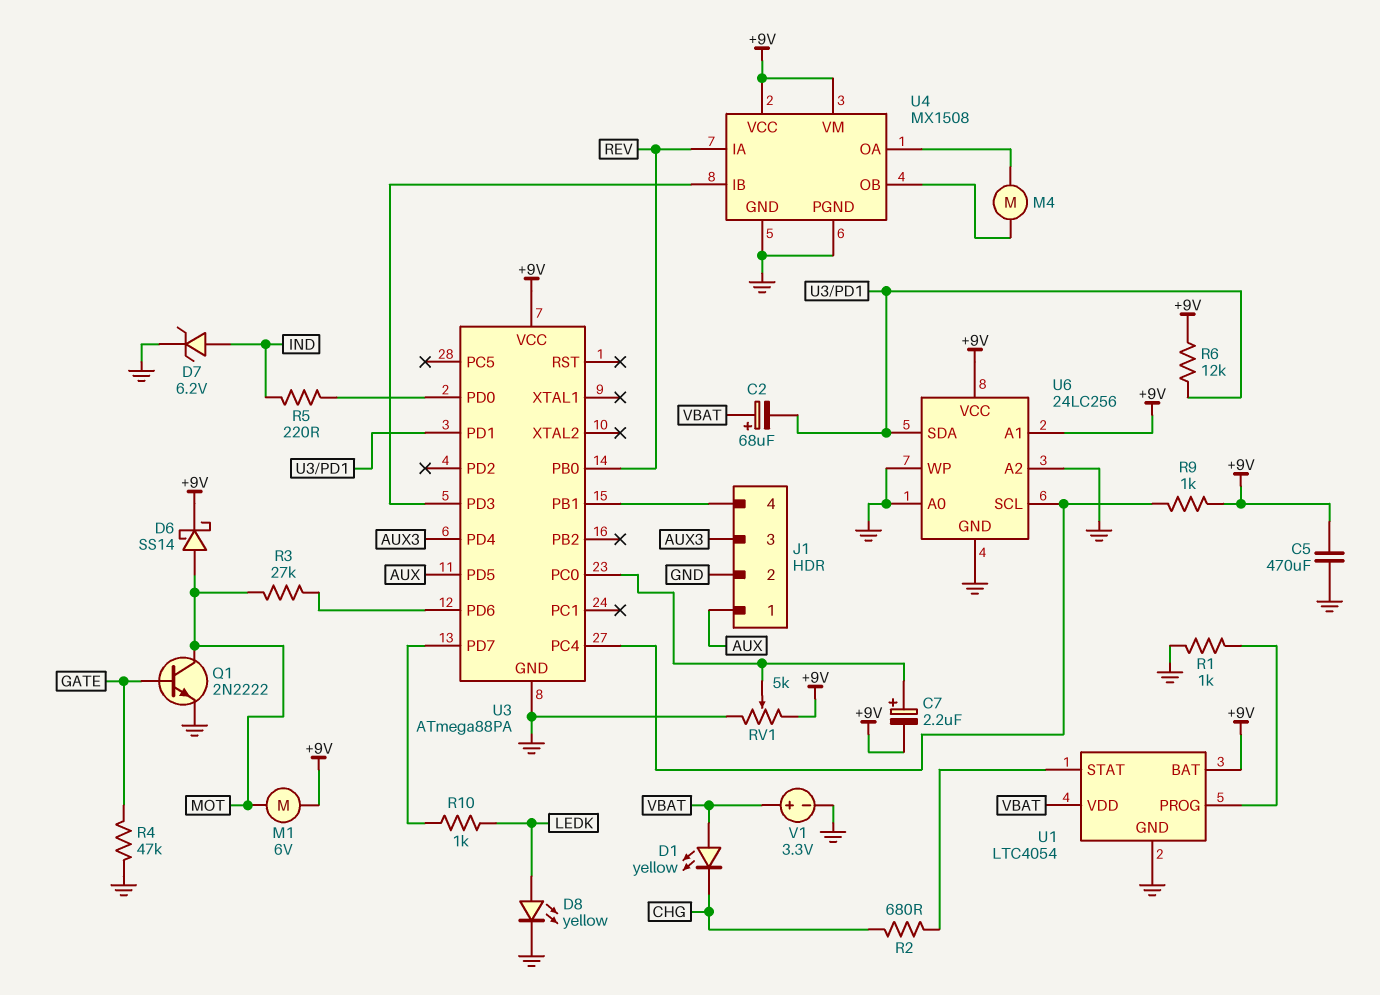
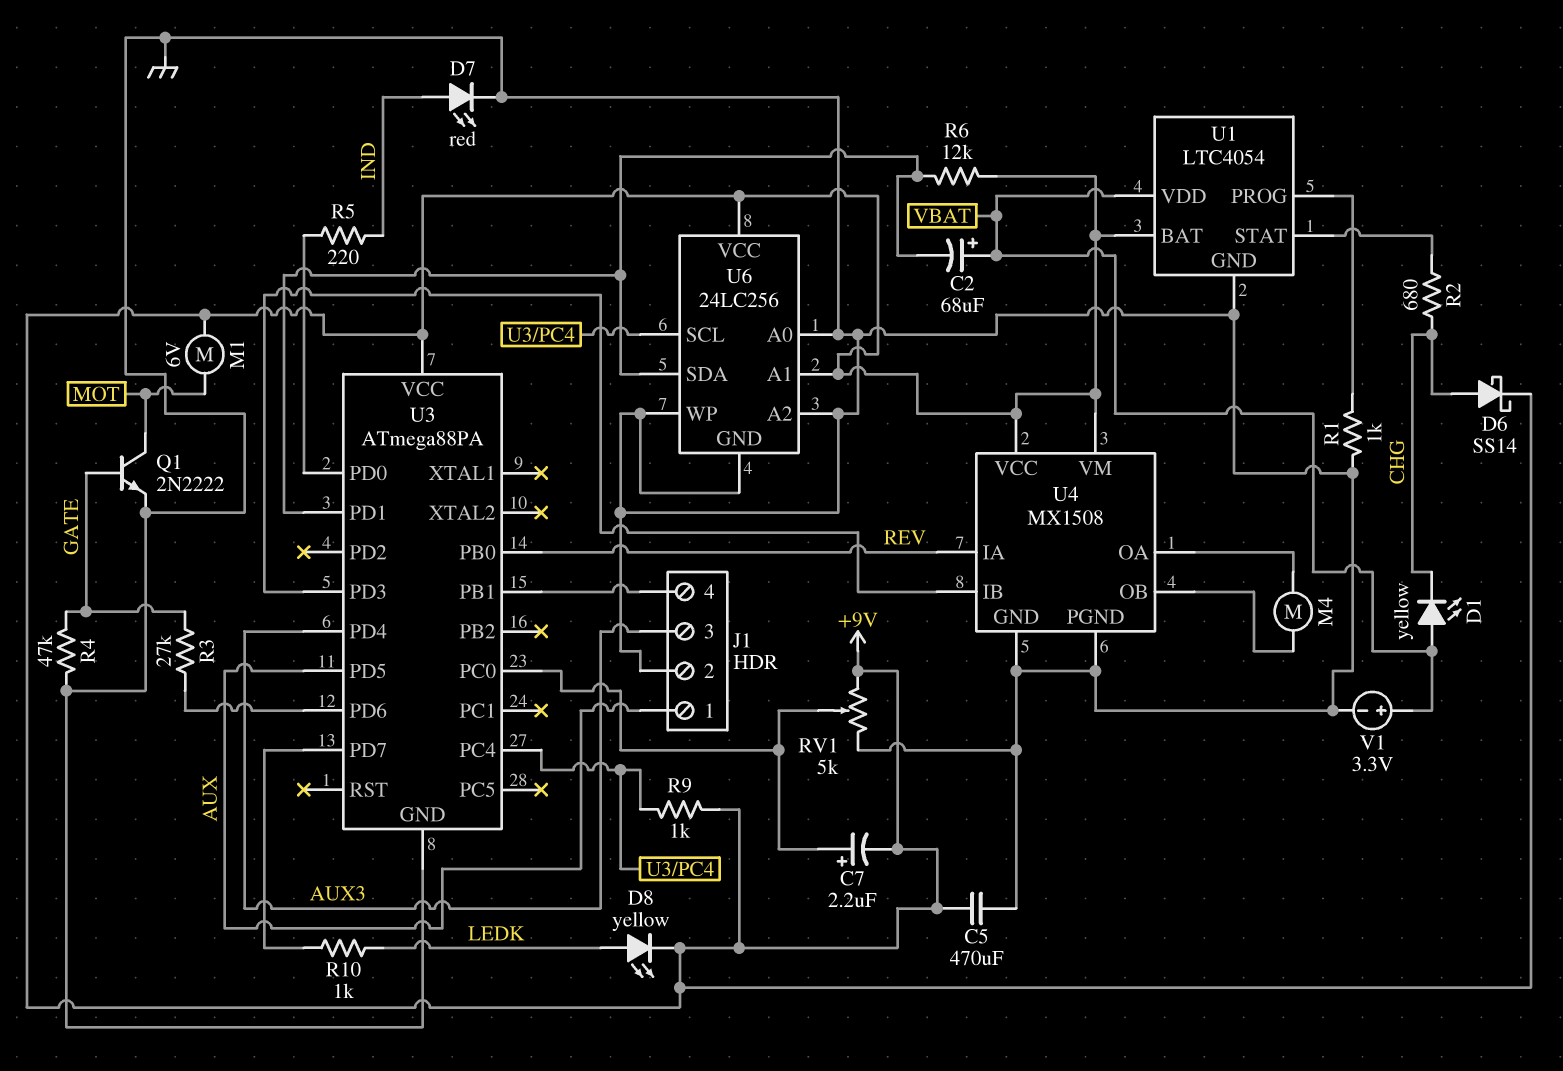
D6: schottky SS14 (A MOT, K +9V) -> schottky SS14 (A CHG, K +9V)
D7: zener 6.2V (A IND, K GND) -> LED red (A IND, K GND)
D8: LED yellow (A LEDK, K GND) -> LED yellow (A LEDK, K +9V)
R3: 27k (MOT, U3/PD6) -> 27k (GATE, U3/PD6)

